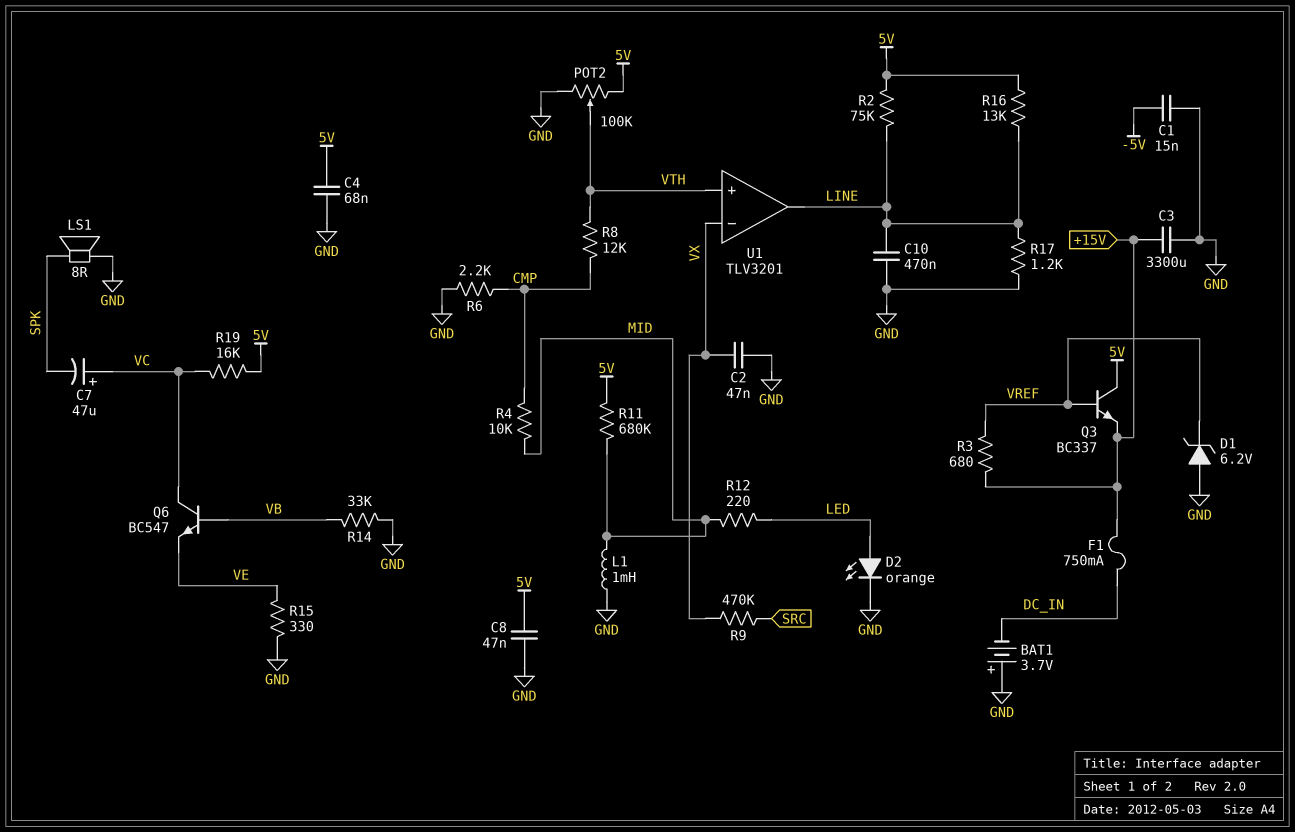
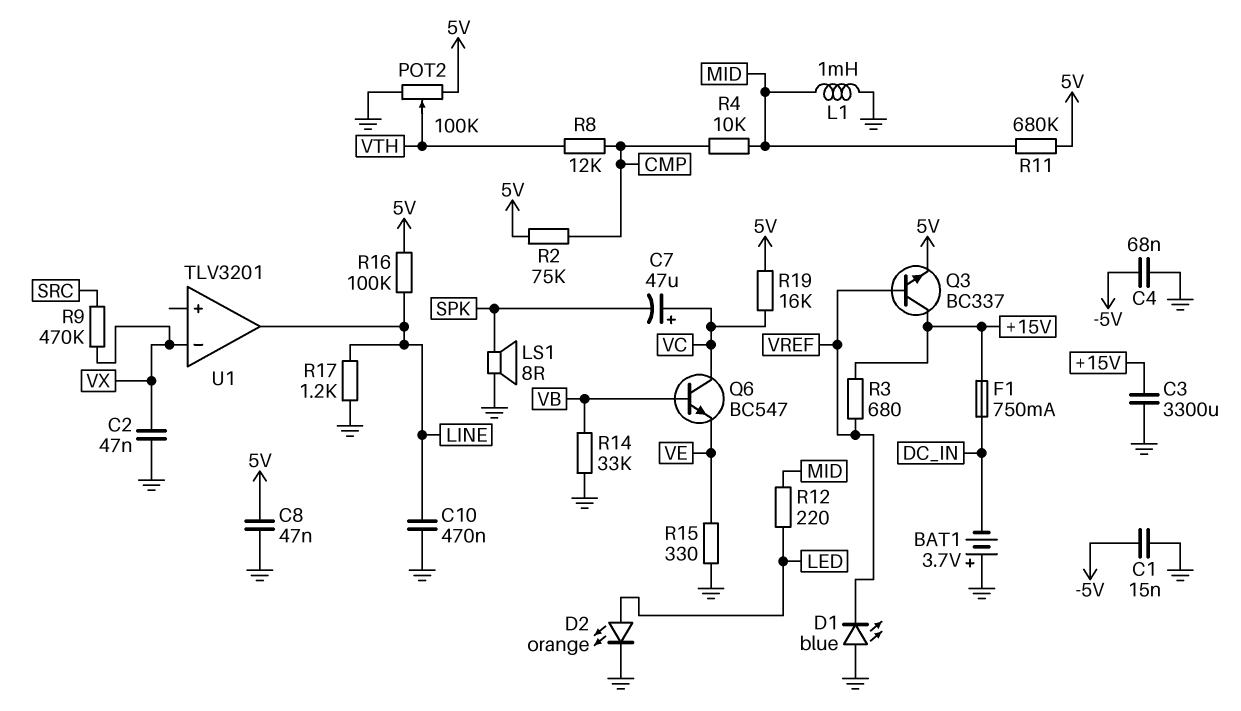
C4: 68nF (5V, GND) -> 68nF (-5V, GND)
D1: zener 6.2V (A GND, K VREF) -> LED blue (A GND, K VREF)
Q3: NPN BC337 (B VREF, C 5V, E +15V) -> NPN BC337 (B VREF, C +15V, E 5V)
R2: 75k (5V, LINE) -> 75k (5V, CMP)
R6: 2.2k (CMP, GND) -> none
R16: 13k (5V, LINE) -> 100k (5V, LINE)
U1 pin in+: VTH -> none

